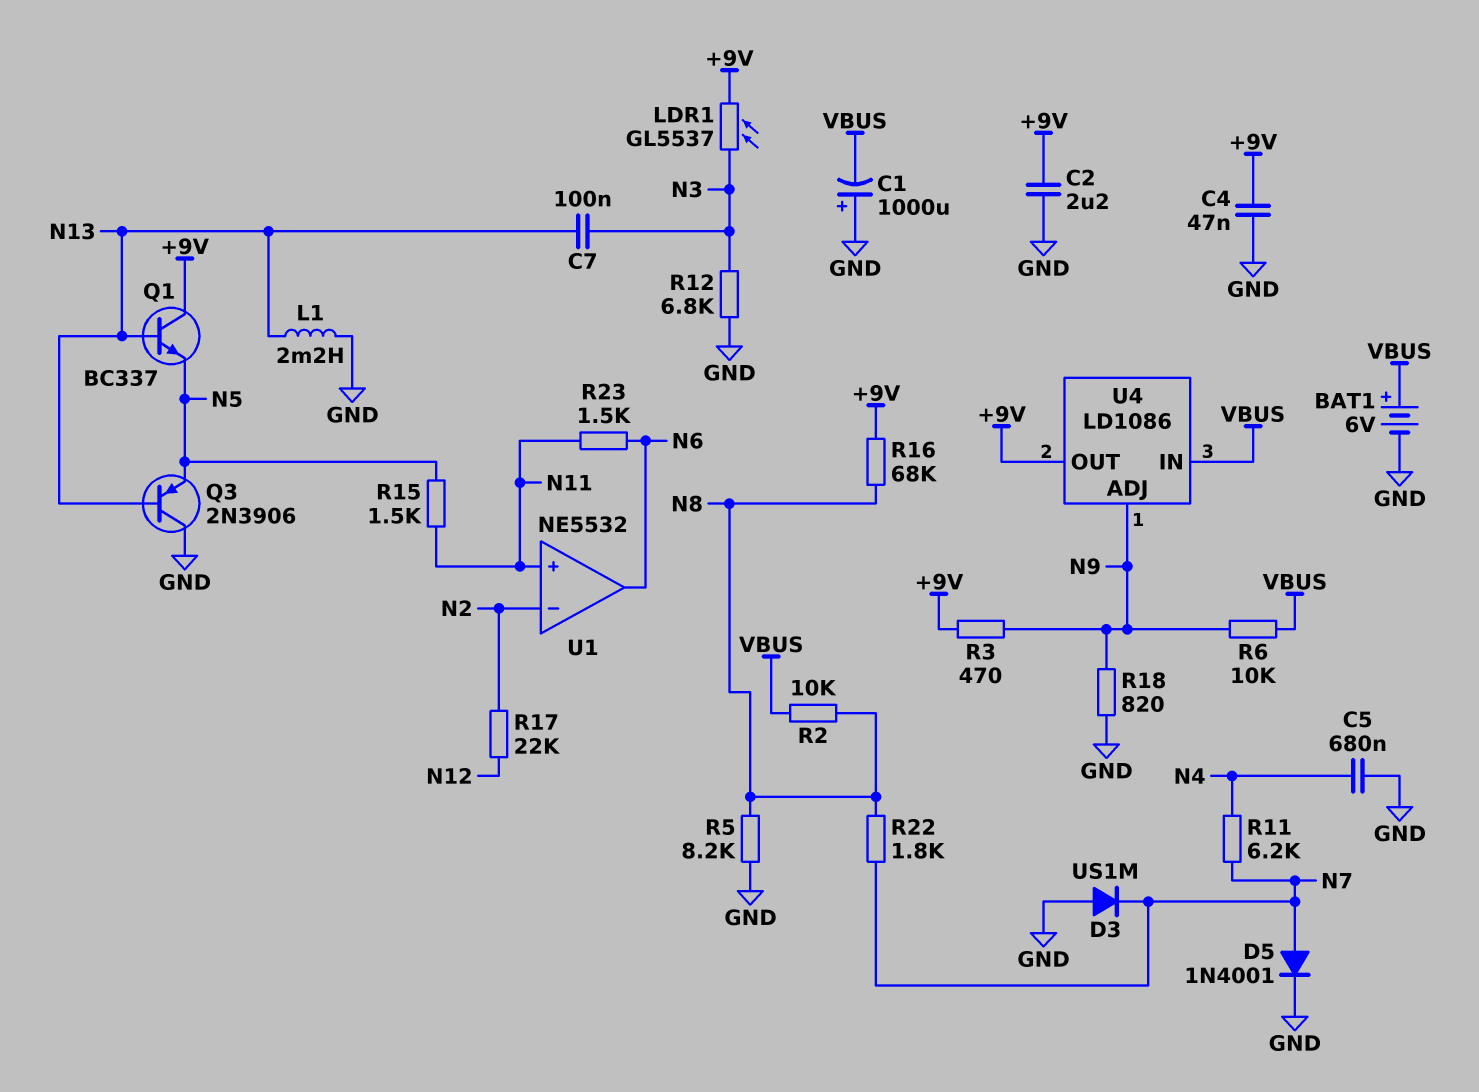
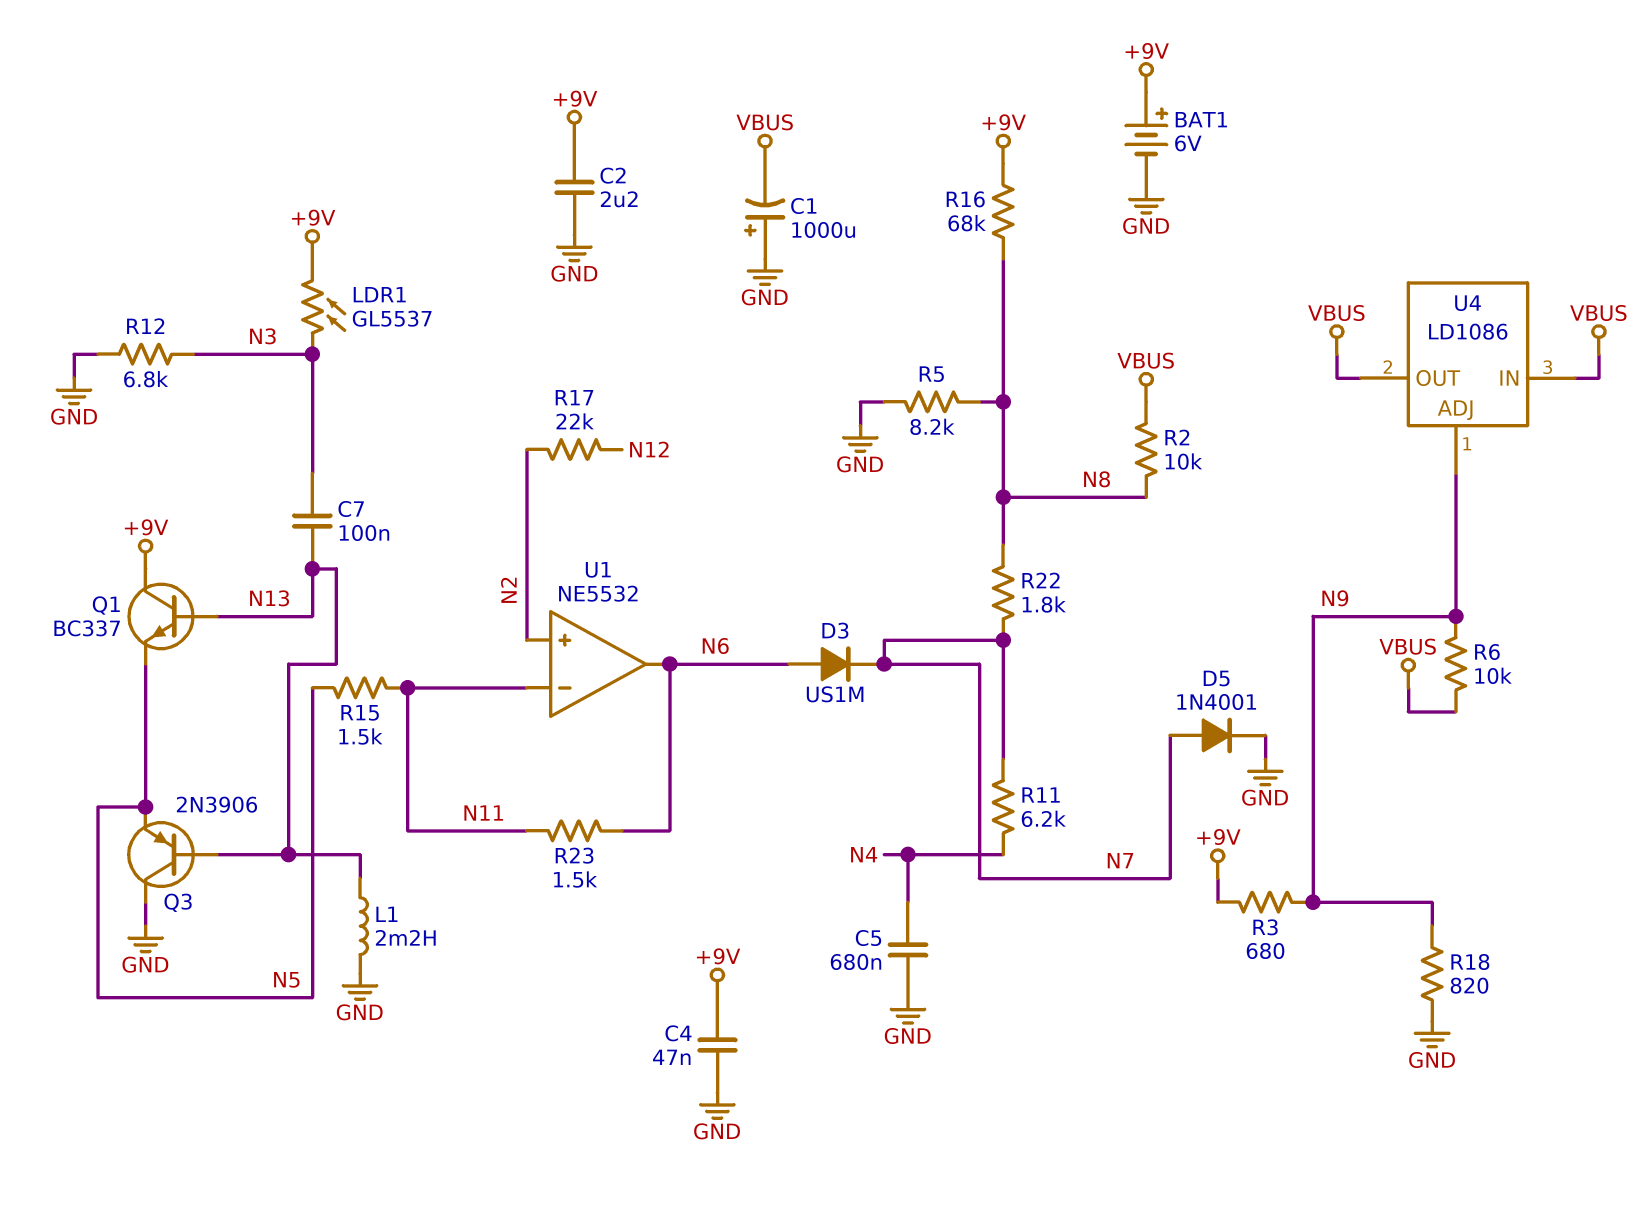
BAT1: 6V (plus VBUS, minus GND) -> 6V (plus +9V, minus GND)
D3: diode US1M (A GND, K N7) -> diode US1M (A N6, K N7)
R3: 470 (+9V, N9) -> 680 (+9V, N9)
U1 pin in+: N11 -> N2
U1 pin in-: N2 -> N11
U4 pin OUT: +9V -> VBUS

